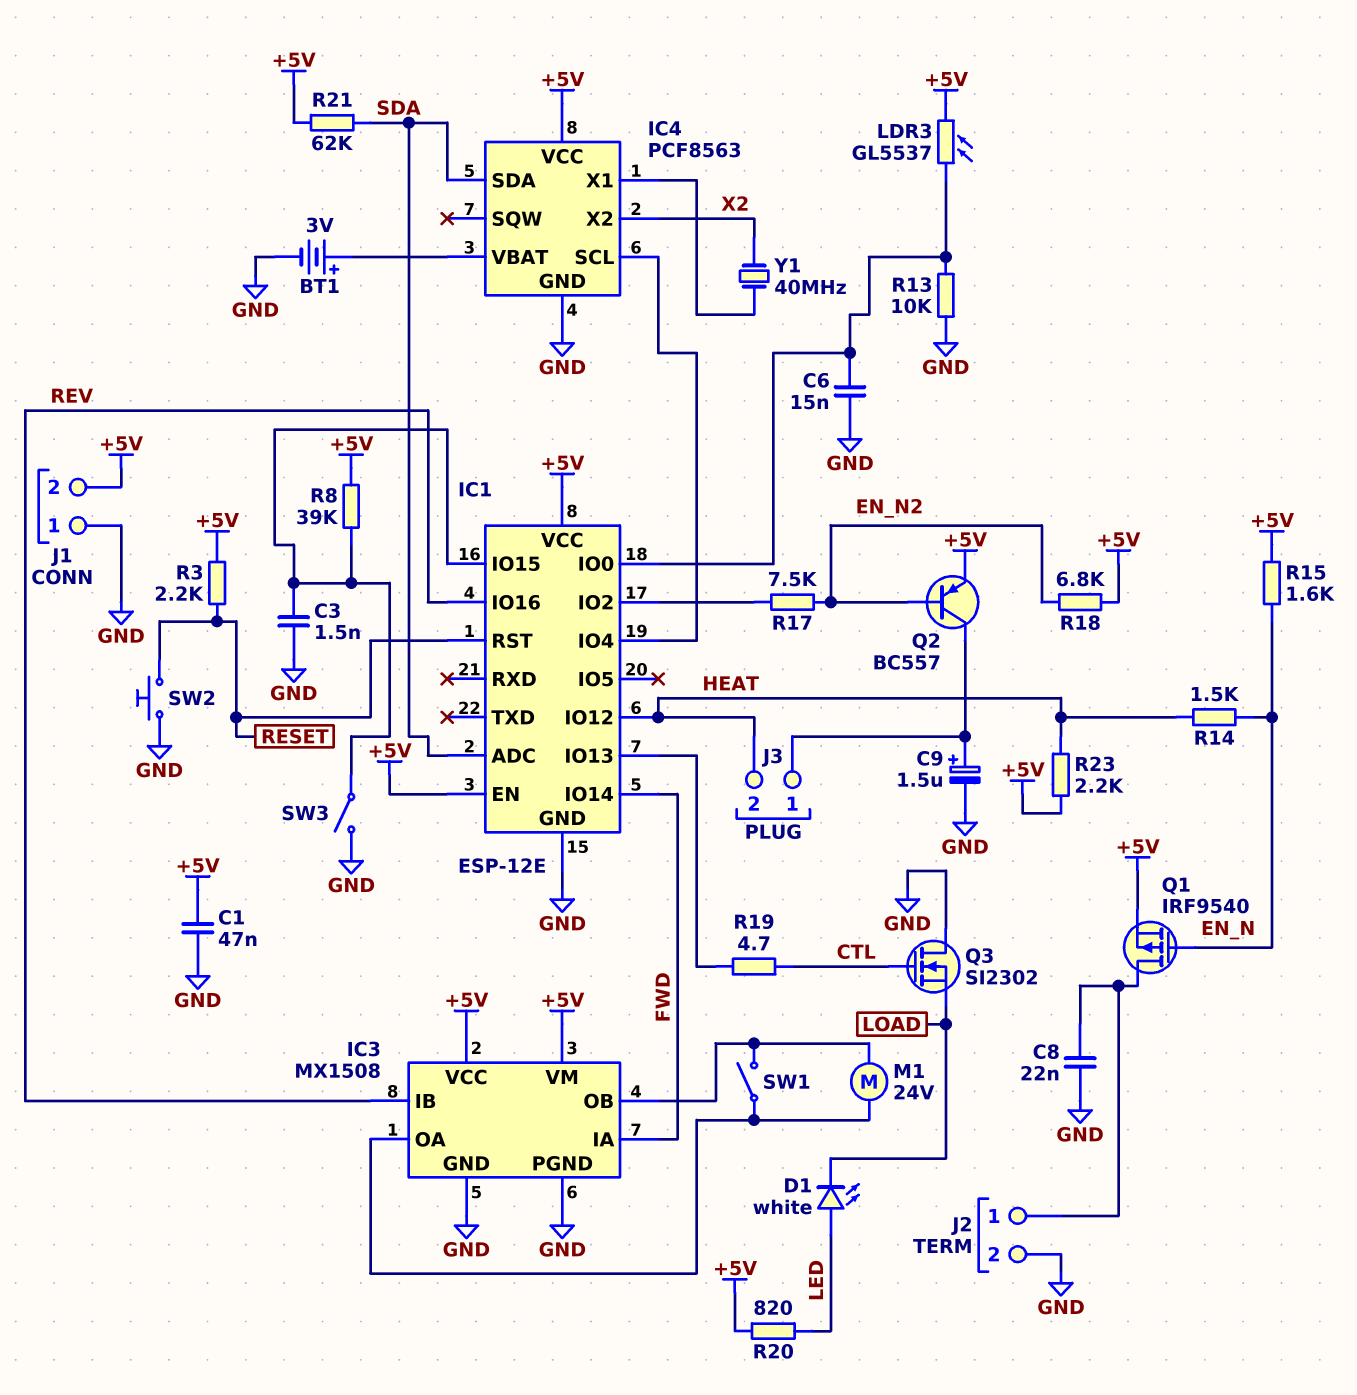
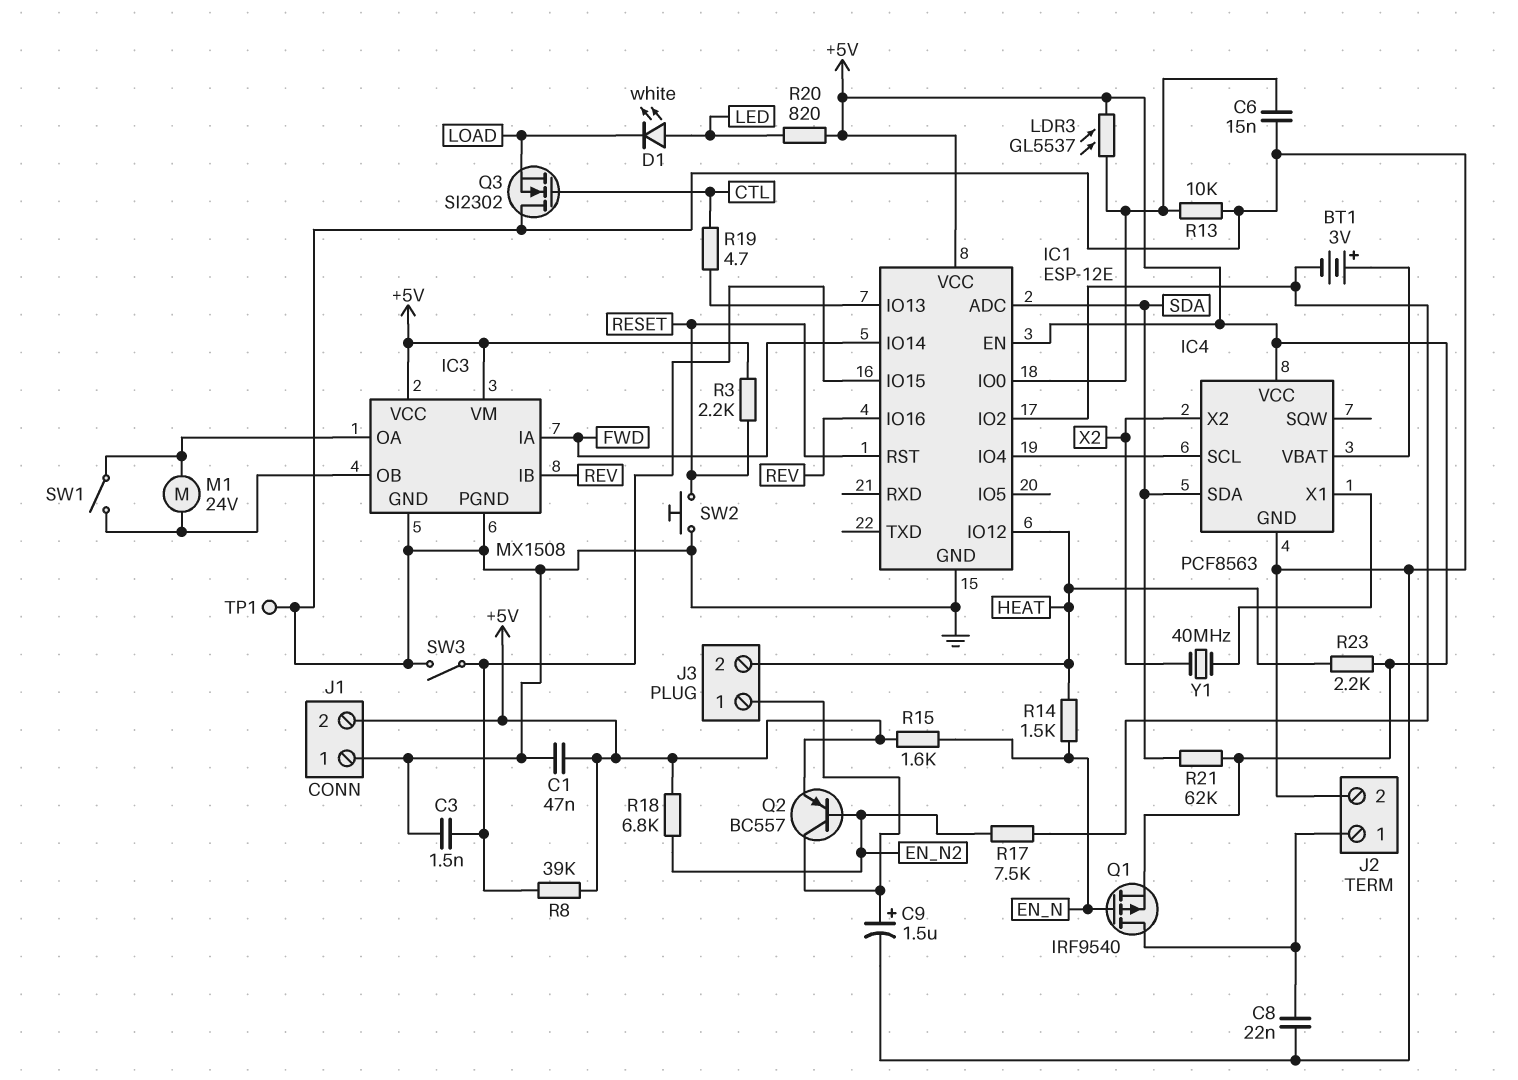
BT1: 3V (plus IC4/VBAT, minus GND) -> 3V (plus IC4/VBAT, minus IC1/IO2)
TP1: none -> test point (GND)

